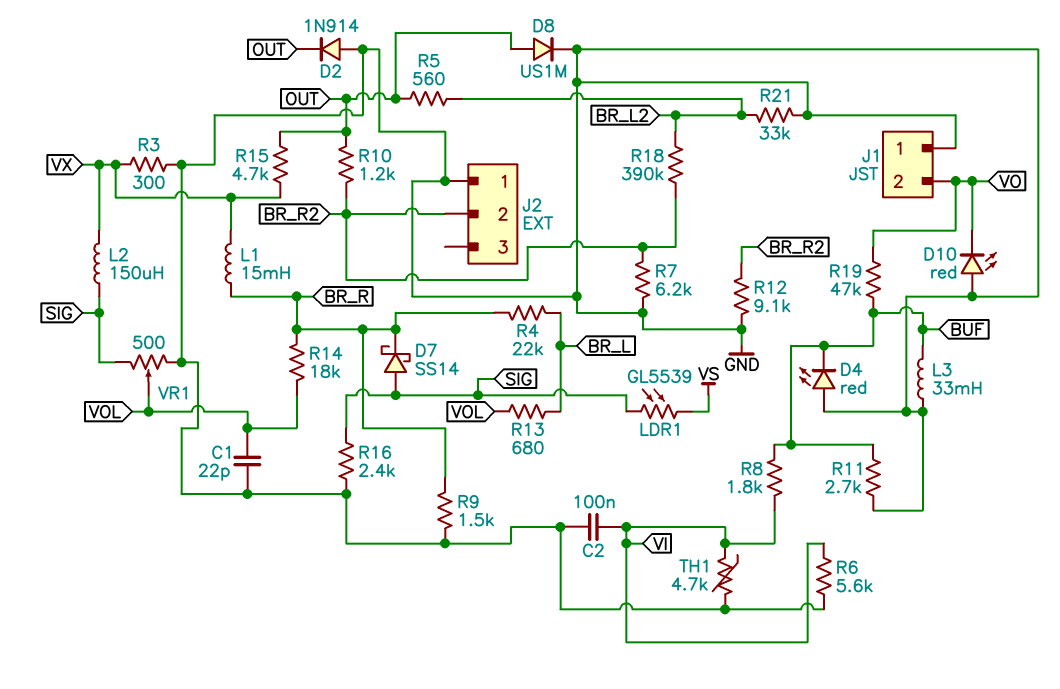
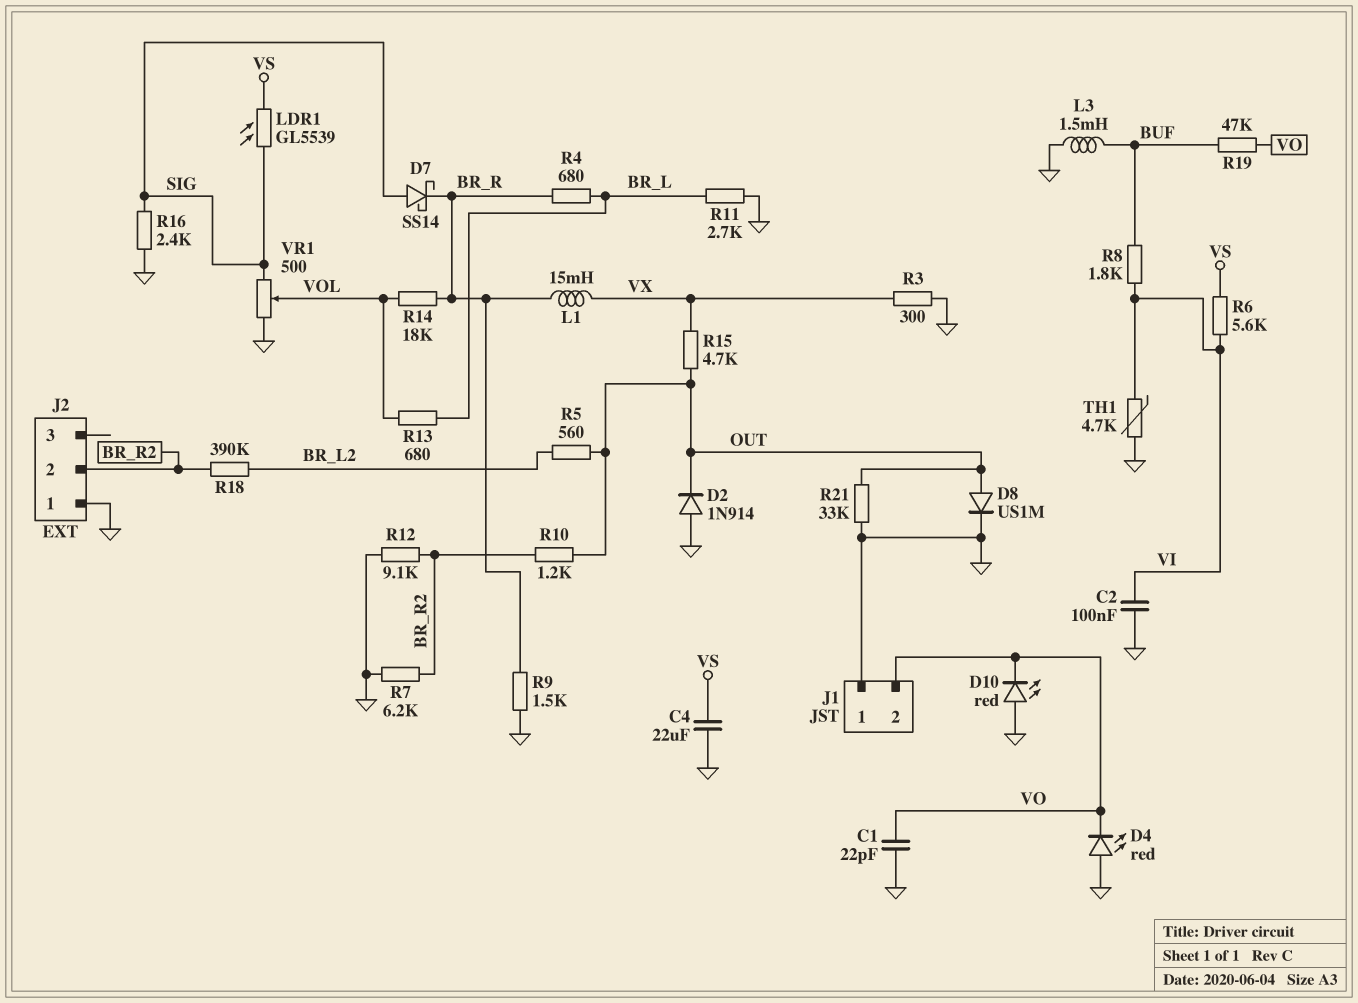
C1: 22pF (GND, VOL) -> 22pF (GND, VO)
C4: none -> 22uF (GND, VS)
D4: LED red (A GND, K BUF) -> LED red (A GND, K VO)
L2: 150uH (SIG, VX) -> none
L3: 33mH (BUF, GND) -> 1.5mH (BUF, GND)
R4: 22k (BR_L, BR_R) -> 680 (BR_L, BR_R)
R6: 5.6k (GND, VI) -> 5.6k (VI, VS)
R11: 2.7k (BUF, GND) -> 2.7k (BR_L, GND)
R21: 33k (BR_L2, GND) -> 33k (GND, OUT)

